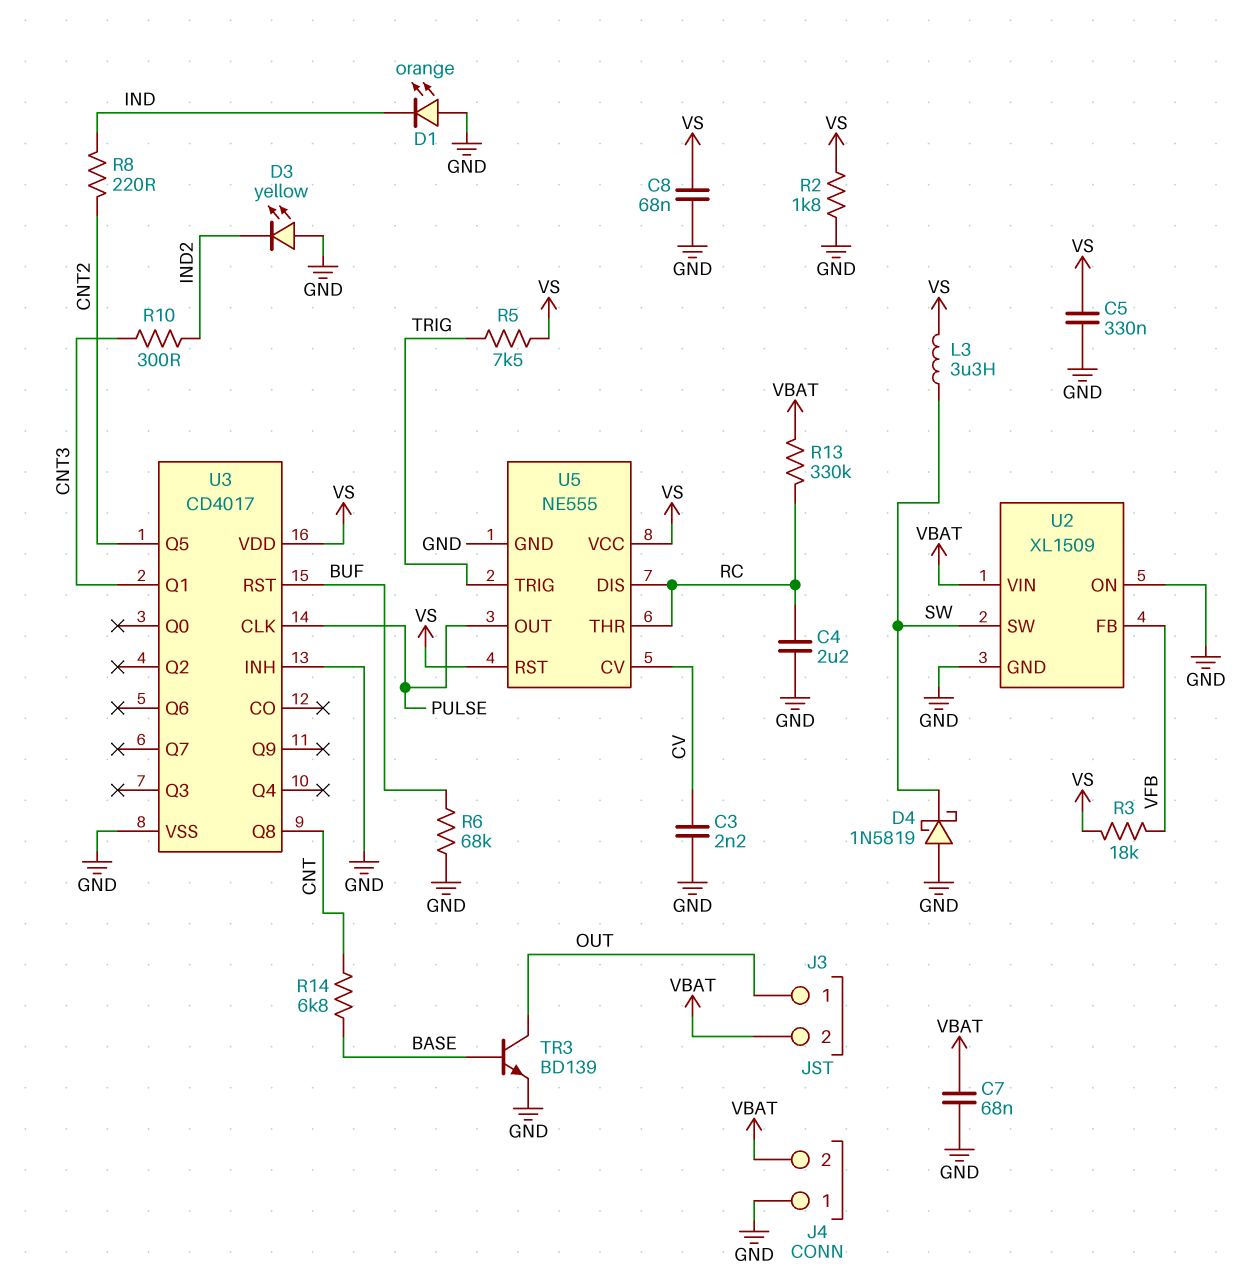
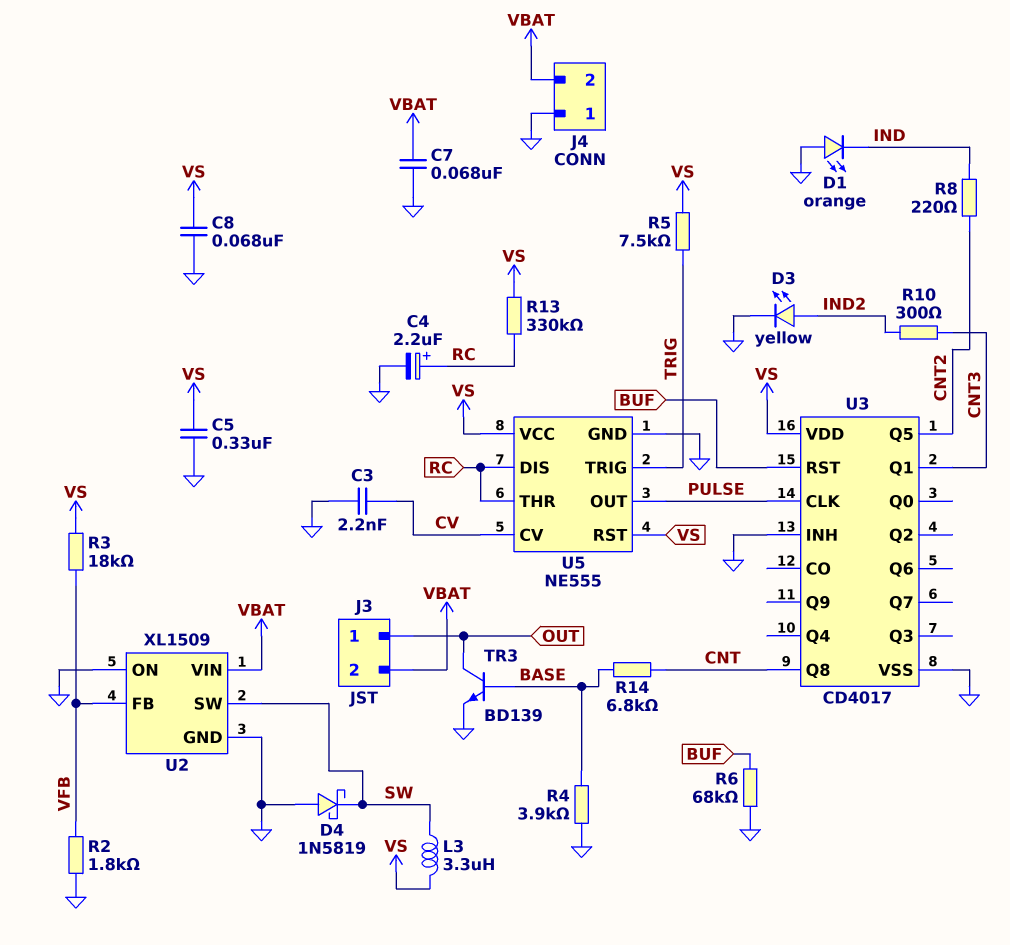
C4: 2.2uF (GND, RC) -> 2.2uF (plus RC, minus GND)
D3: LED yellow (A GND, K IND2) -> LED yellow (A IND2, K GND)
R2: 1.8k (GND, VS) -> 1.8k (GND, VFB)
R4: none -> 3.9k (BASE, GND)
R13: 330k (RC, VBAT) -> 330k (RC, VS)

